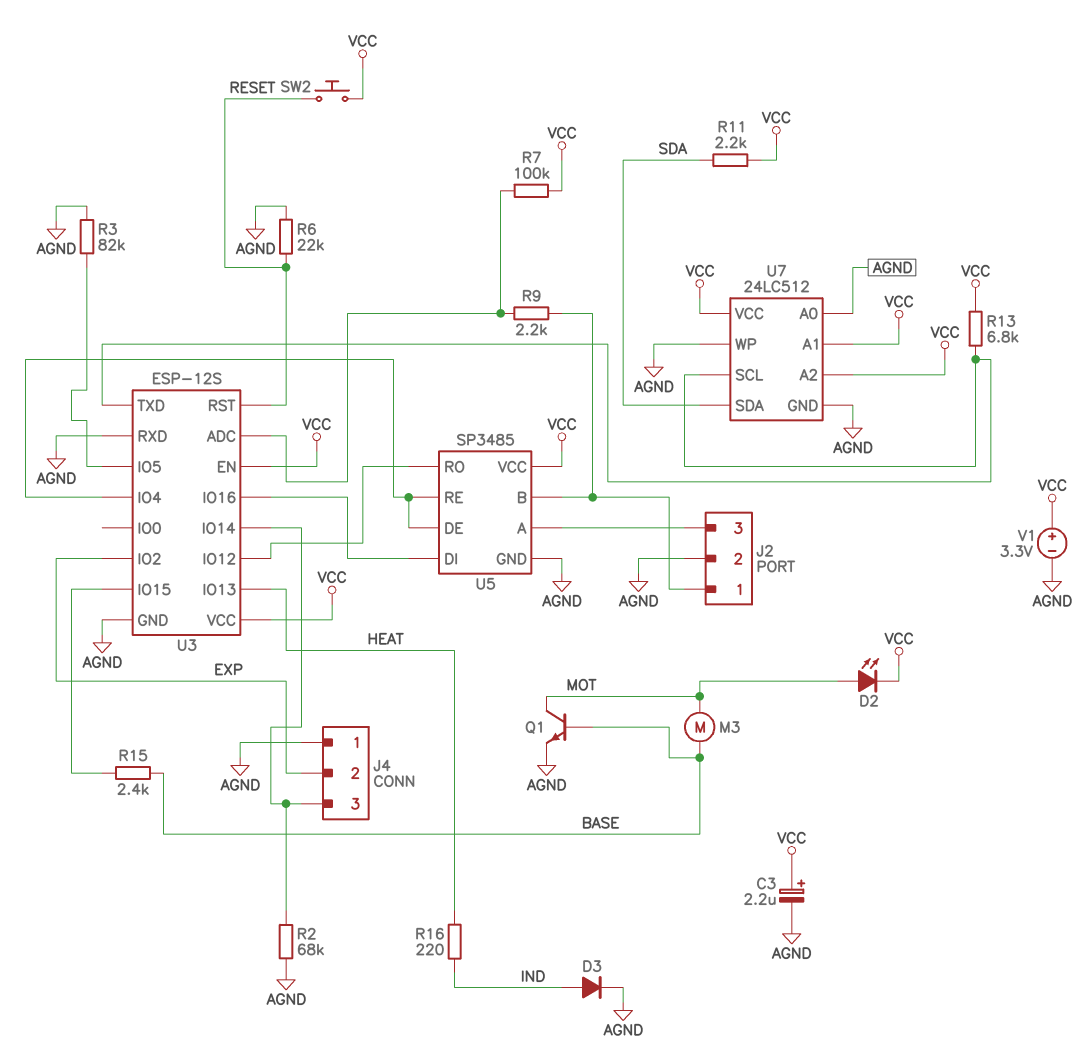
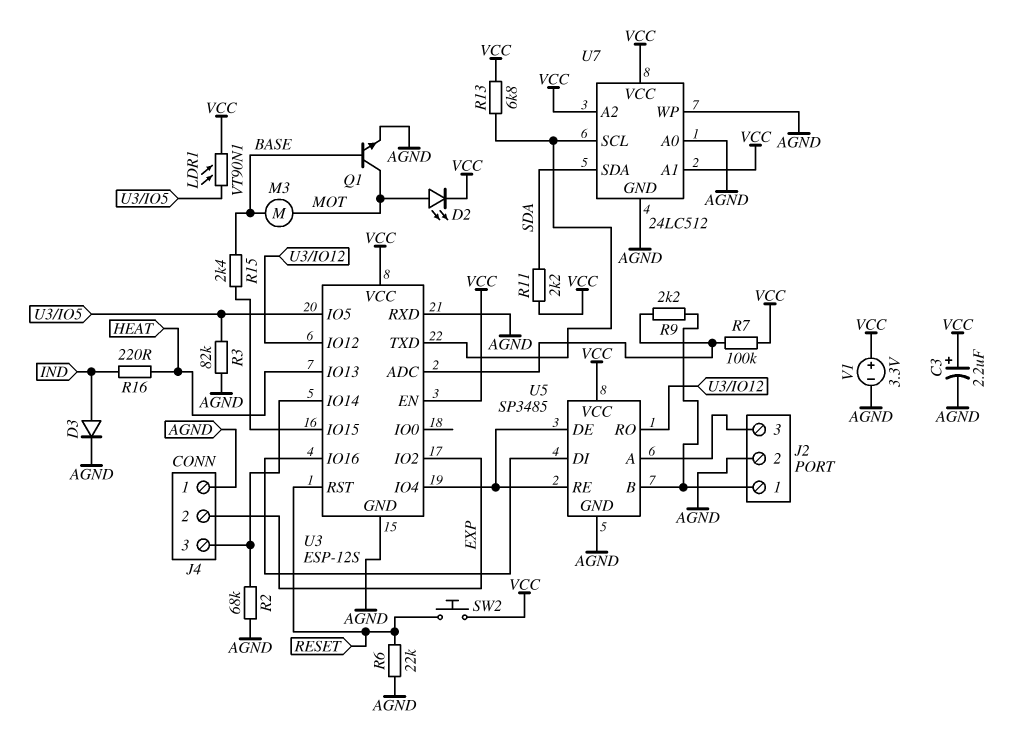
LDR1: none -> VT90N1 (U3/IO5, VCC)

